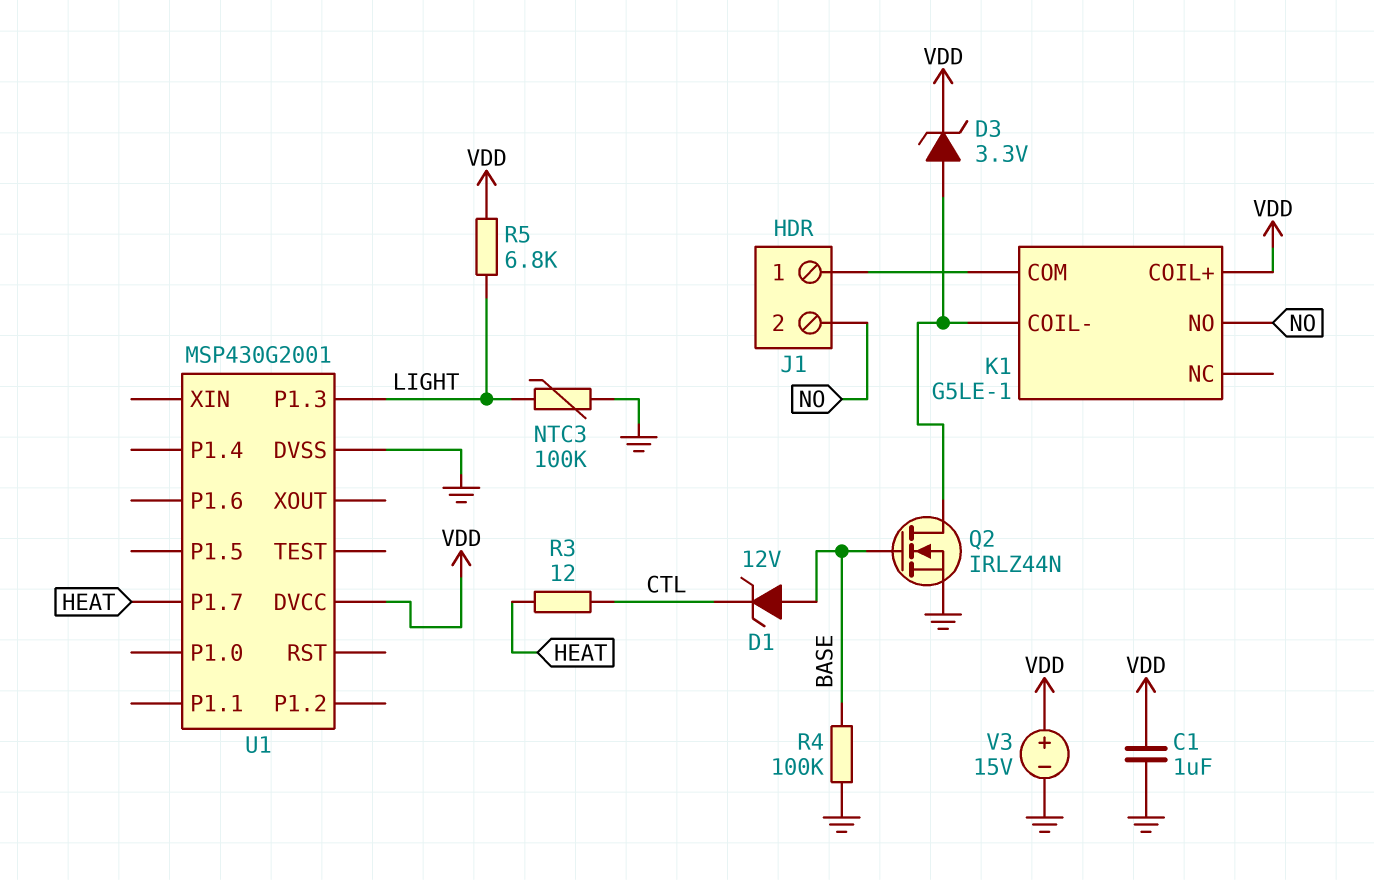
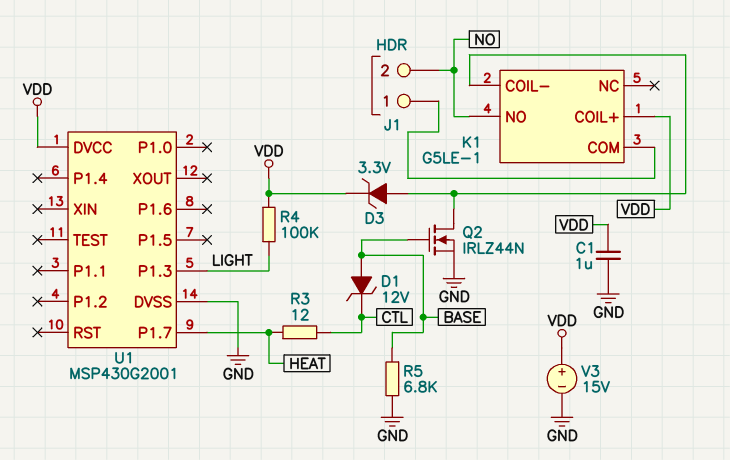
NTC3: 100k (GND, LIGHT) -> none
R4: 100k (BASE, GND) -> 100k (LIGHT, VDD)
R5: 6.8k (LIGHT, VDD) -> 6.8k (BASE, GND)

